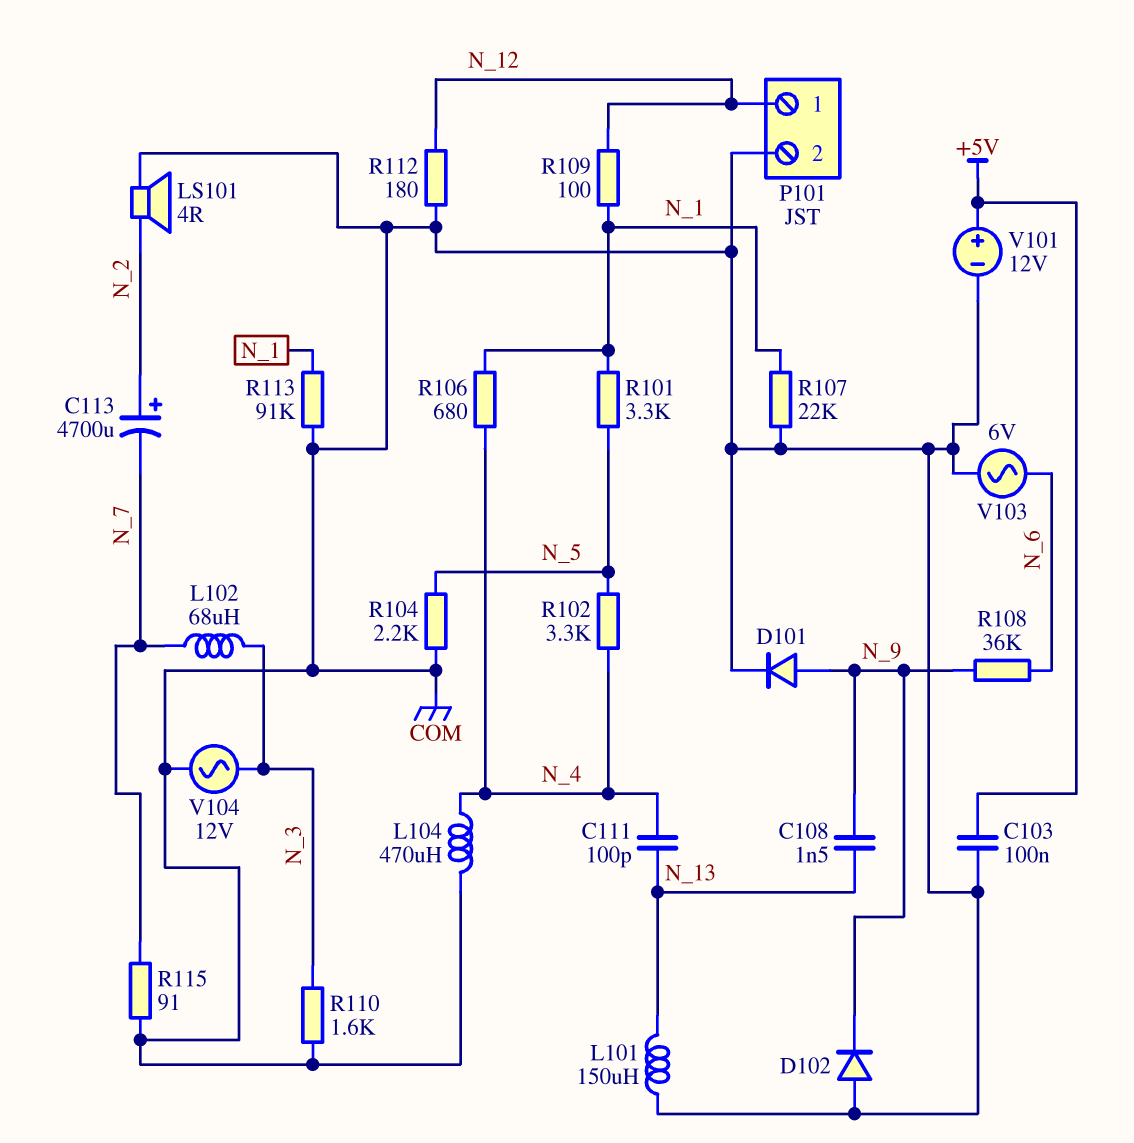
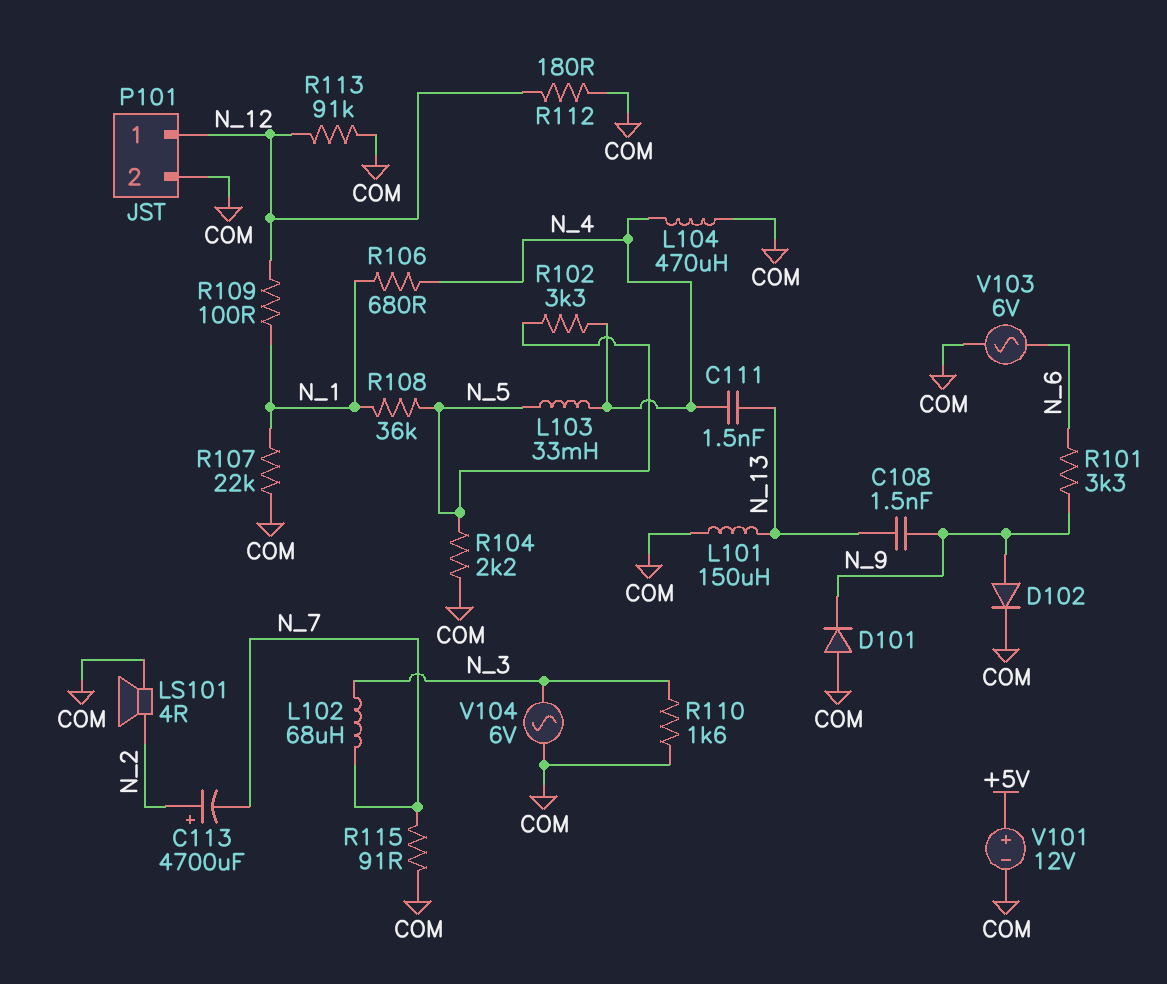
C103: 100nF (+5V, COM) -> none
C111: 100pF (N_4, N_13) -> 1.5nF (N_4, N_13)
D101: diode (A N_9, K COM) -> diode (A COM, K N_9)
D102: diode (A COM, K N_9) -> diode (A N_9, K COM)
L103: none -> 33mH (N_4, N_5)
R101: 3.3k (N_1, N_5) -> 3.3k (N_6, N_9)
R108: 36k (N_6, N_9) -> 36k (N_1, N_5)
R113: 91k (COM, N_1) -> 91k (COM, N_12)
V104: AC 12V (COM, N_3) -> AC 6V (COM, N_3)

